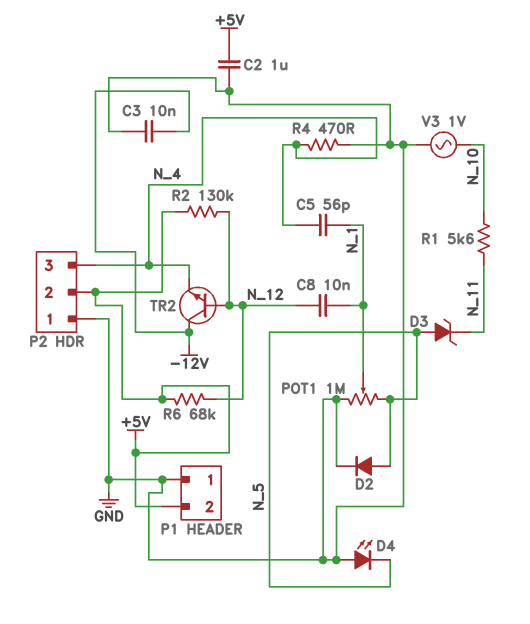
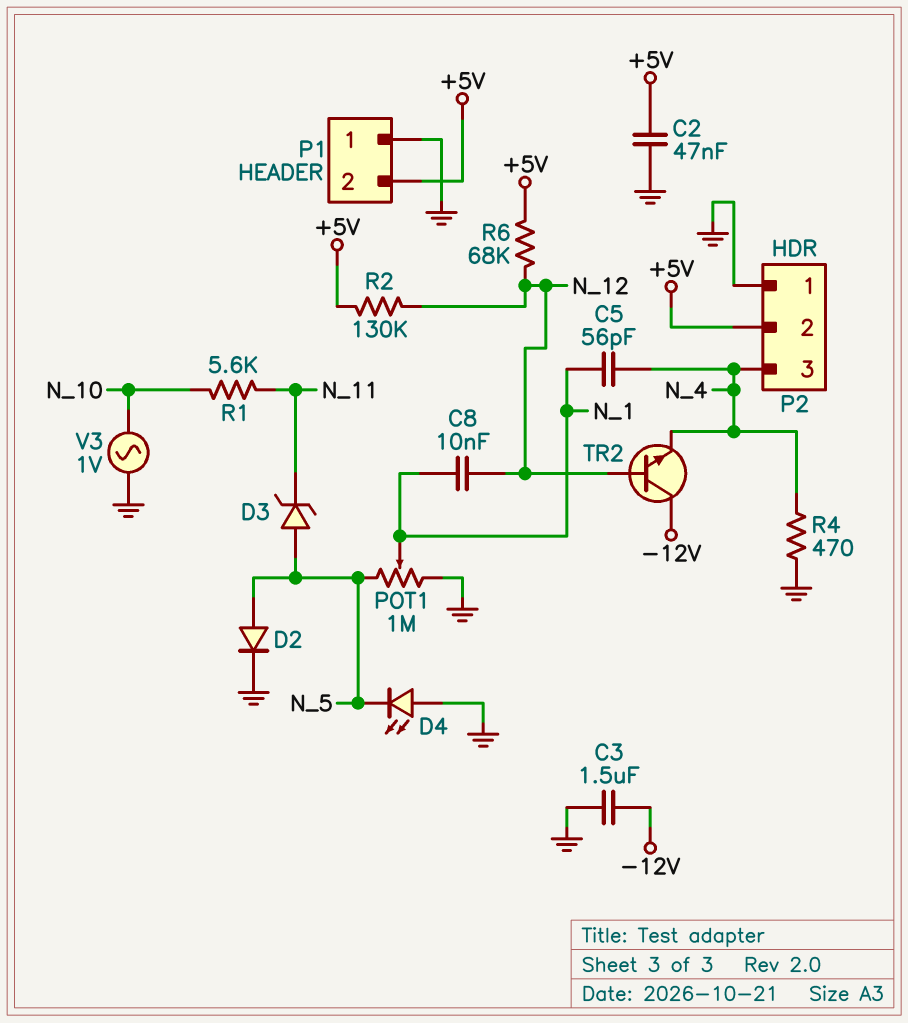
C2: 1uF (+5V, GND) -> 47nF (+5V, GND)
C3: 10nF (-12V, GND) -> 1.5uF (-12V, GND)

